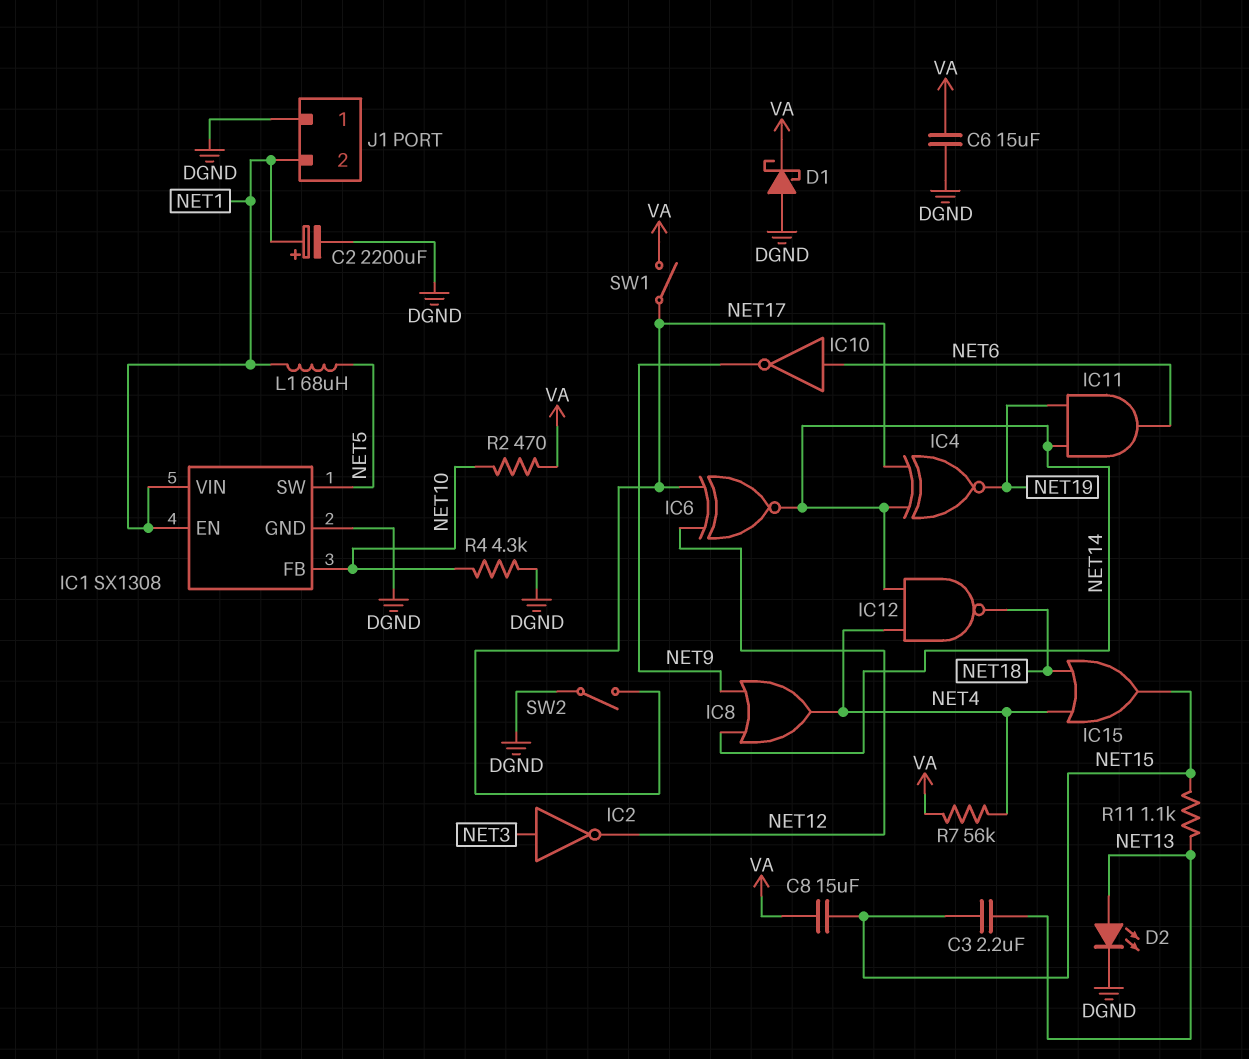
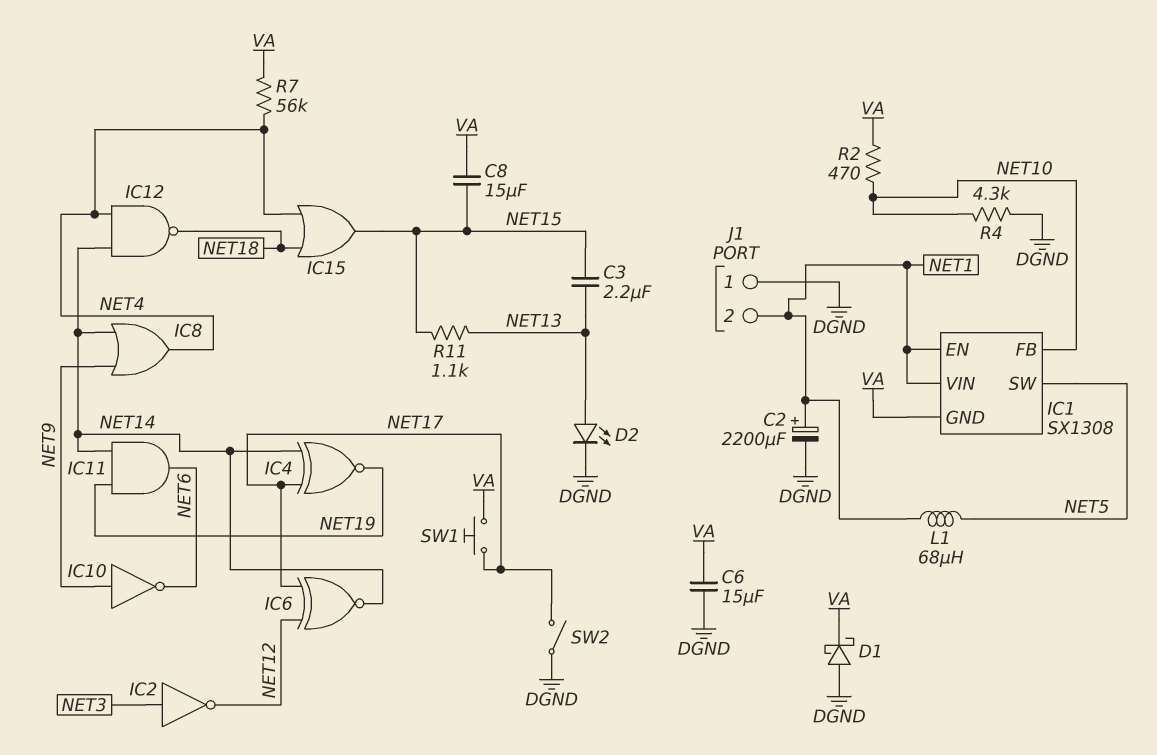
IC1 pin GND: DGND -> VA
IC10: NOT (in NET6, out NET9) -> NOT (in NET9, out NET6)
SW1: switch (NET17, VA) -> button (NET17, VA)

